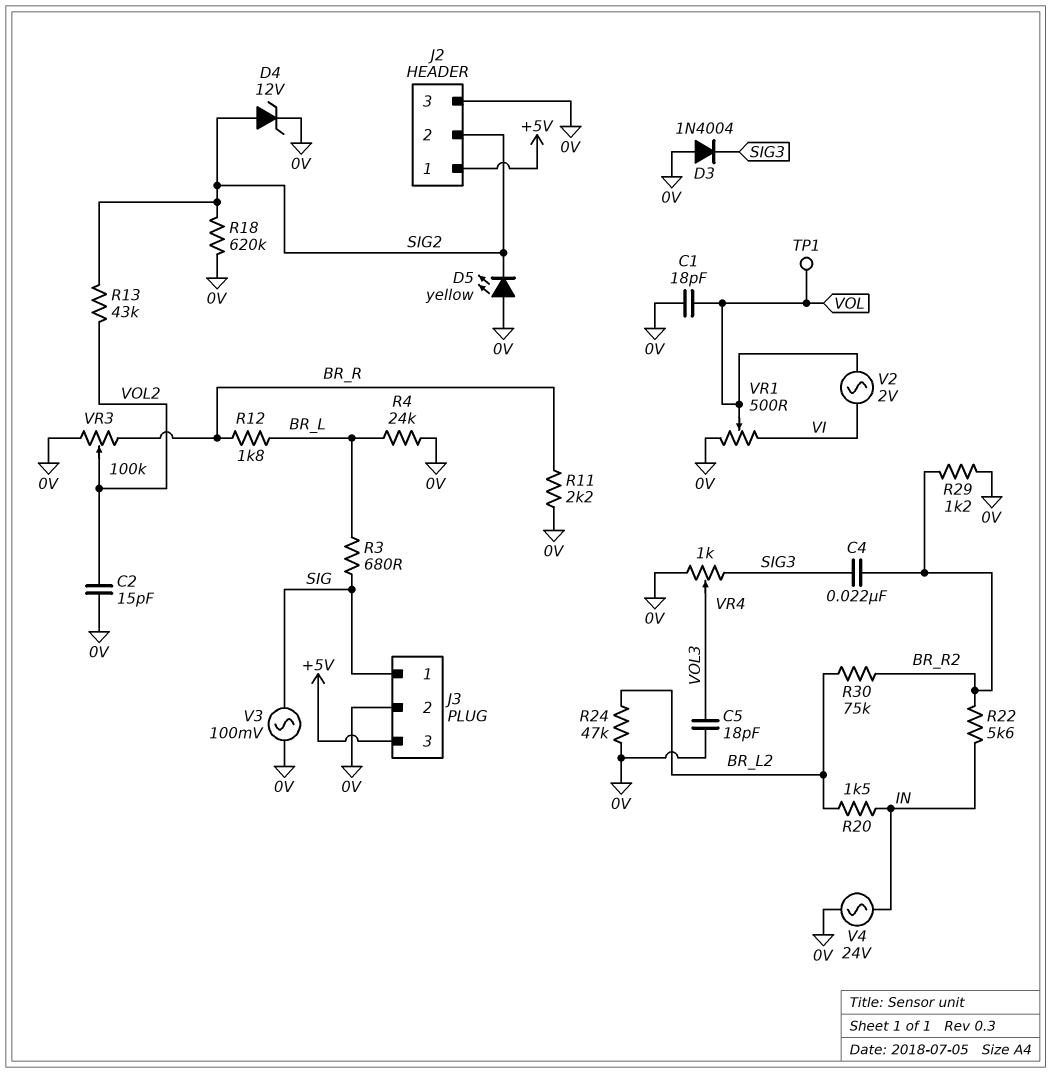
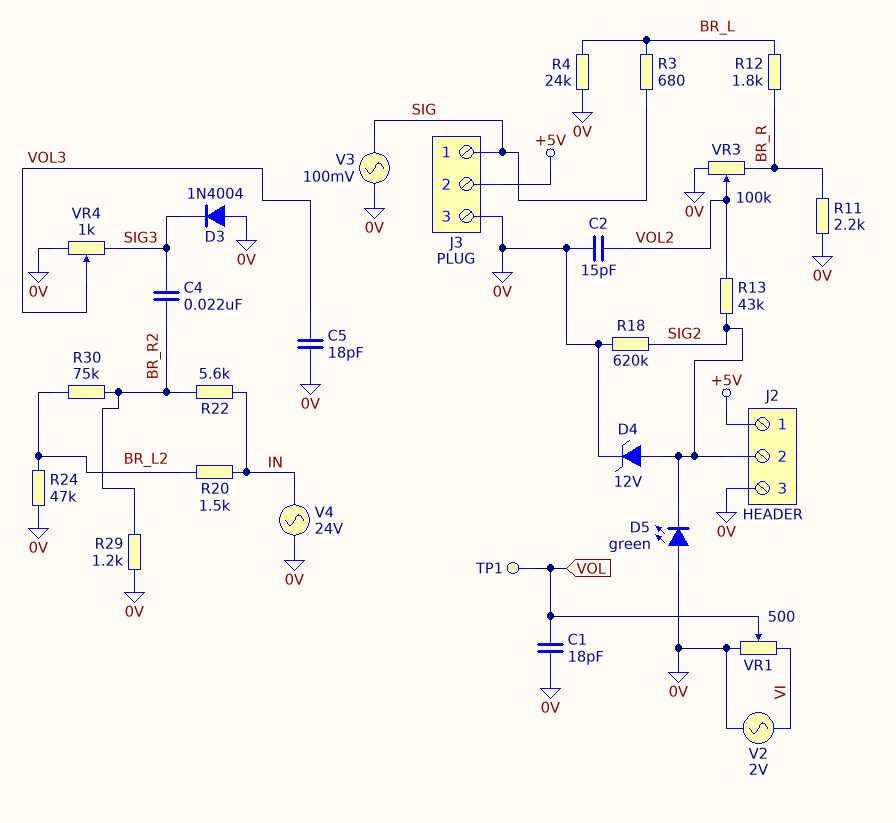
D5: LED yellow (A 0V, K SIG2) -> LED green (A 0V, K SIG2)
J3 pin 2: 0V -> +5V
J3 pin 3: +5V -> 0V
V2: AC 2V (VI, VOL) -> AC 2V (0V, VI)

